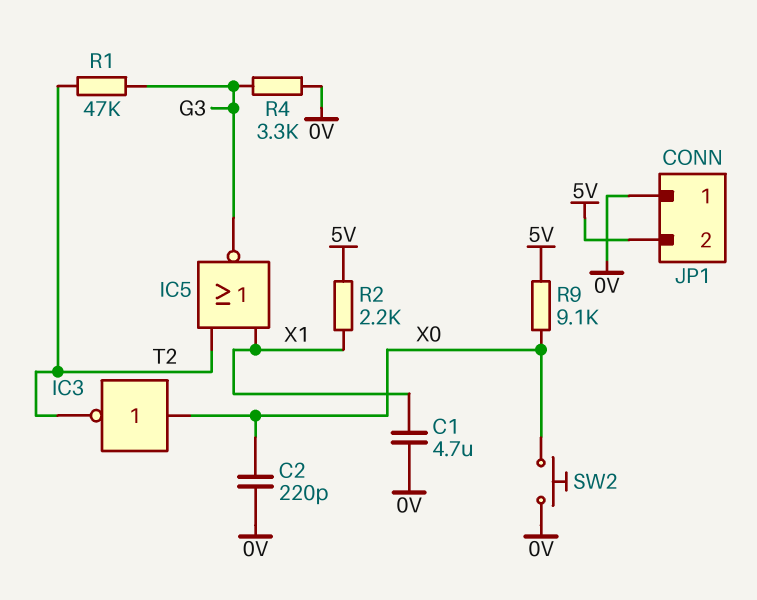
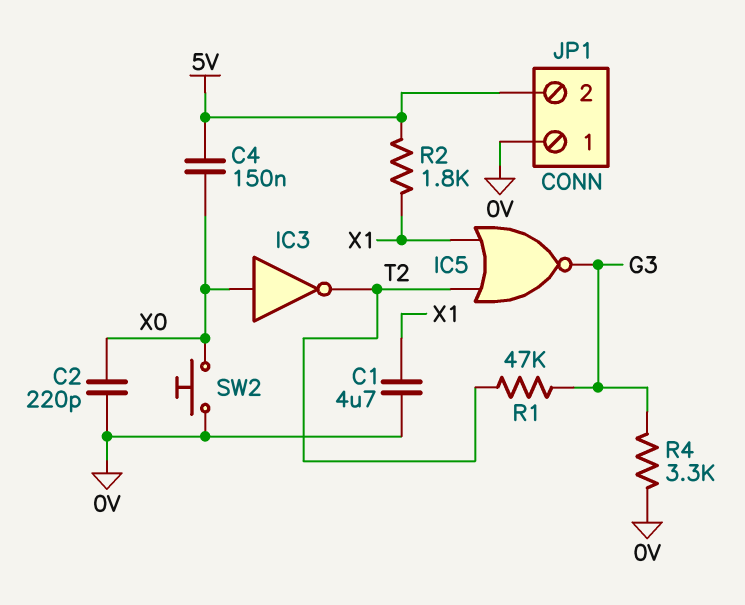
C4: none -> 150nF (5V, X0)
R2: 2.2k (5V, X1) -> 1.8k (5V, X1)
R9: 9.1k (5V, X0) -> none

